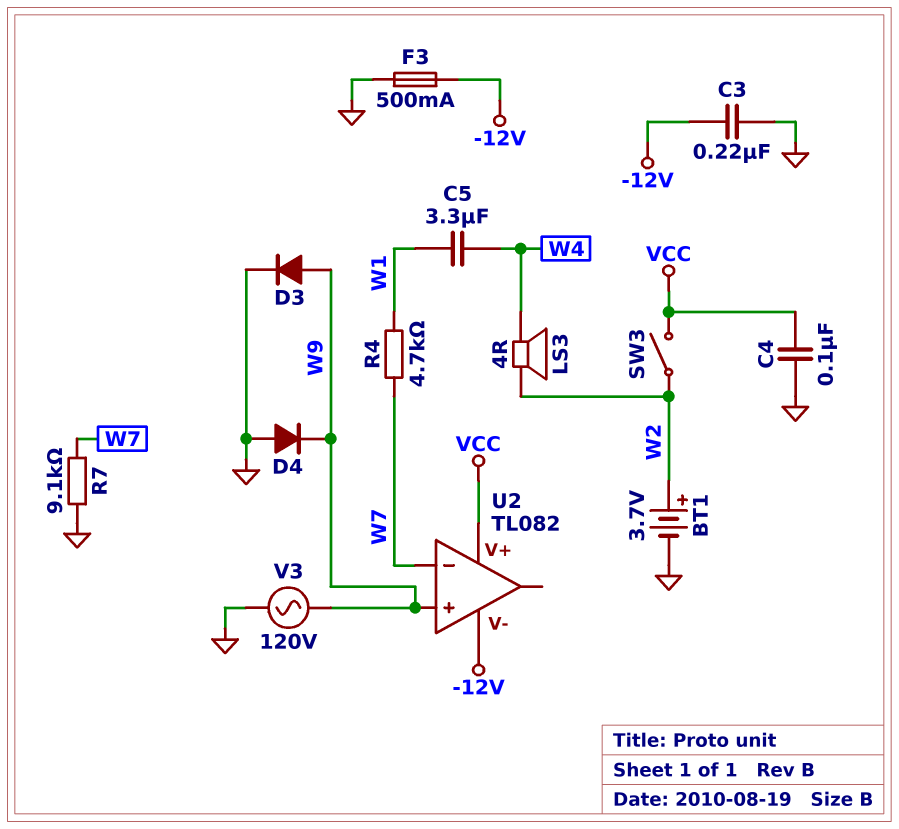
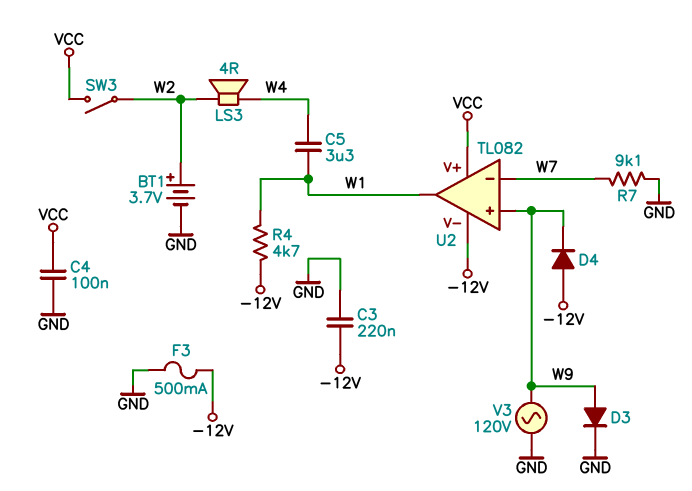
D4: diode (A GND, K W9) -> diode (A -12V, K W9)
R4: 4.7k (W1, W7) -> 4.7k (-12V, W1)
U2 pin out: none -> W1

